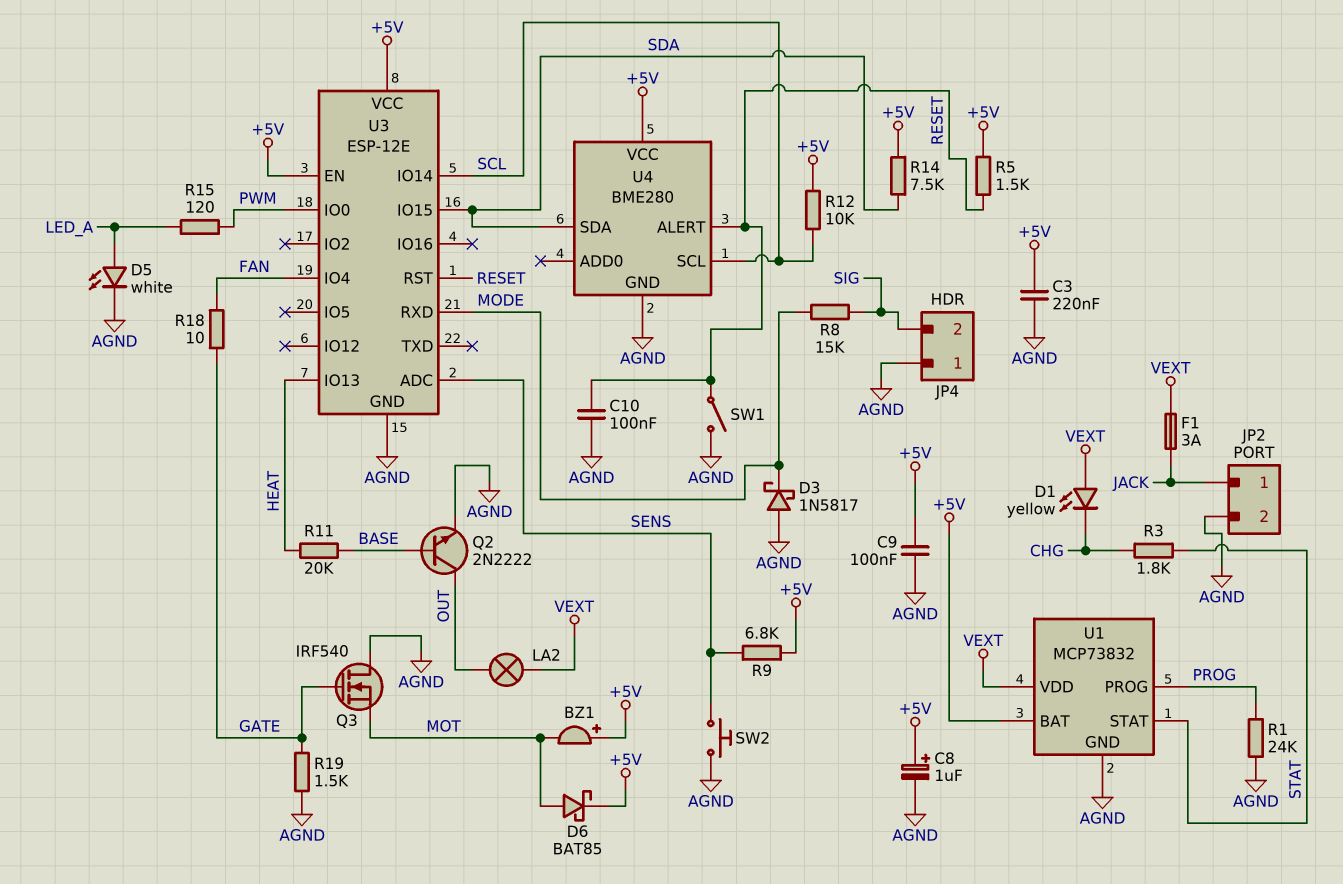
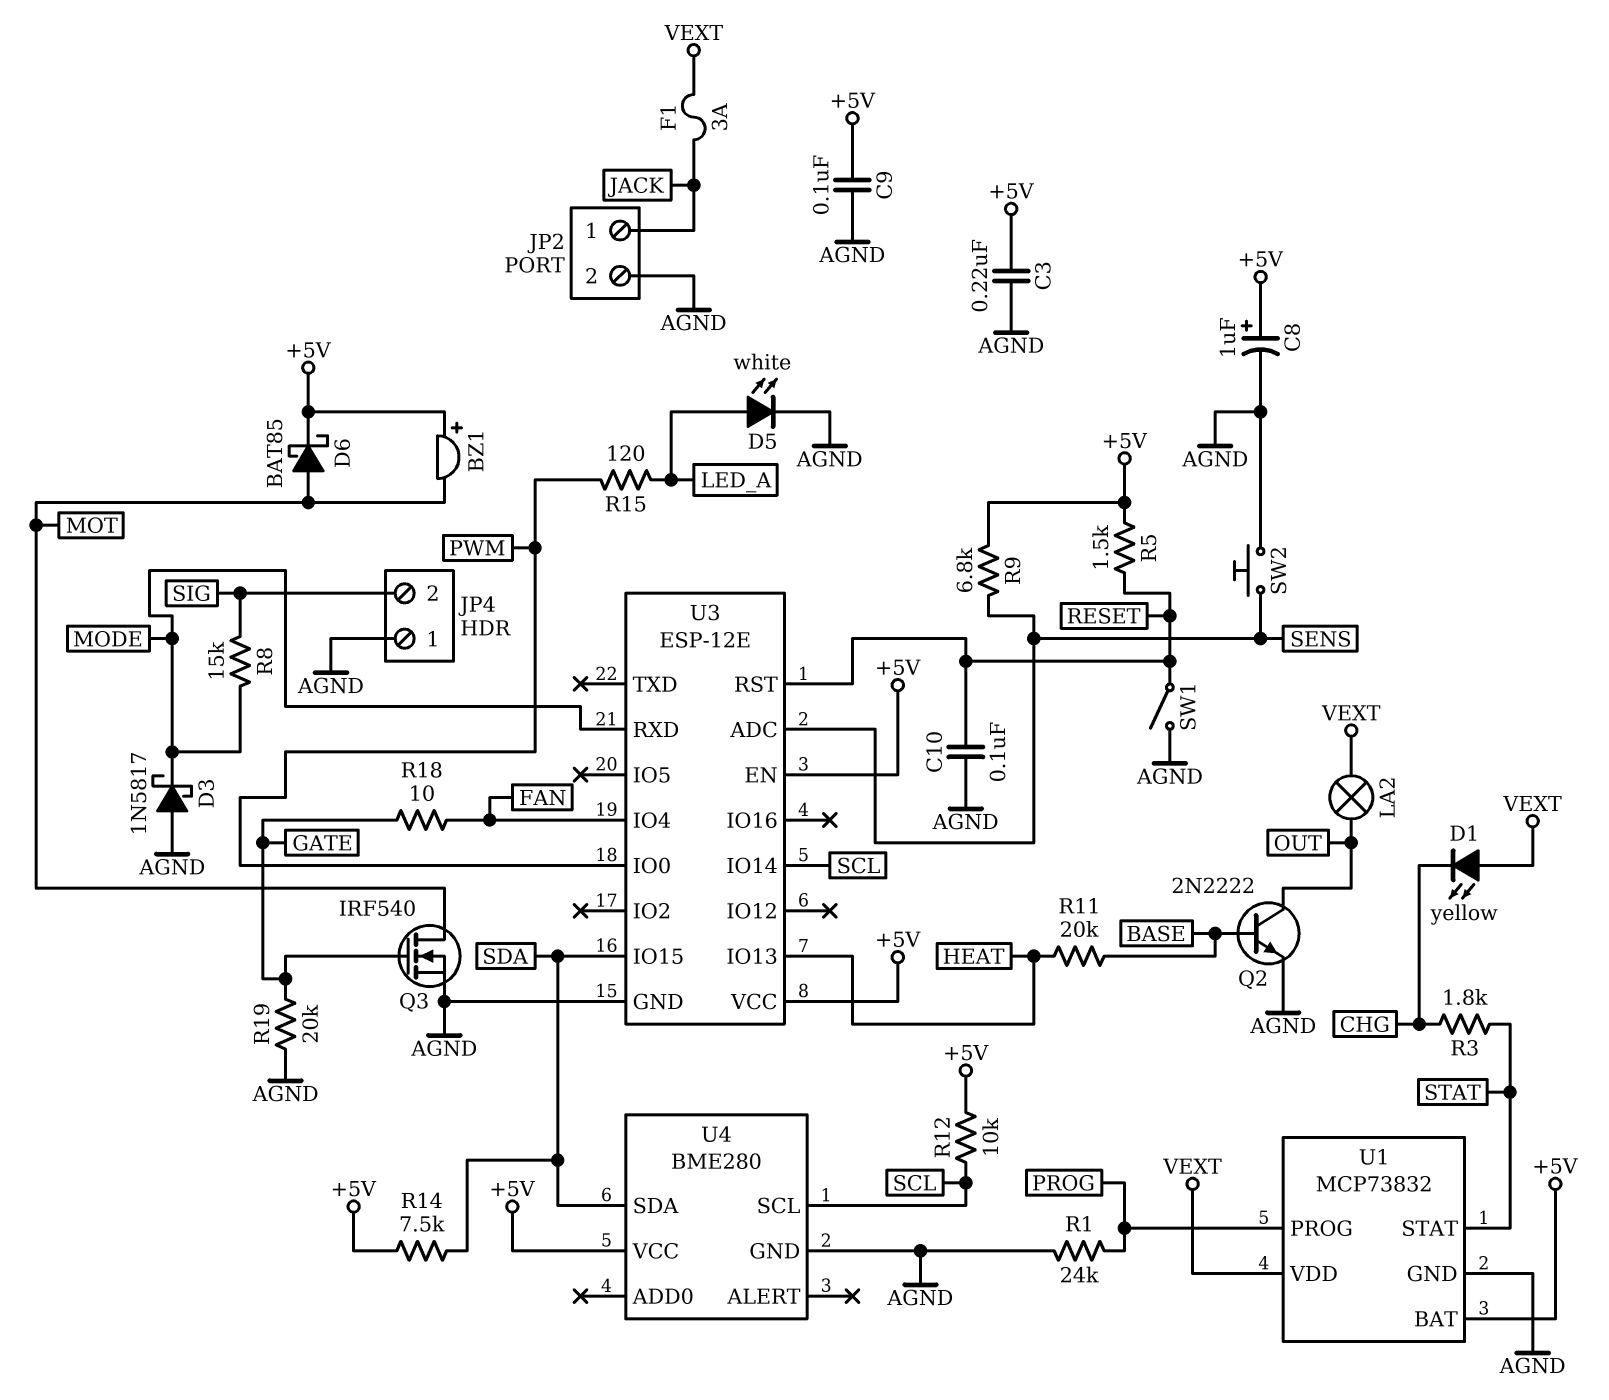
Q3: NMOS IRF540 (G GATE, D AGND, S MOT) -> NMOS IRF540 (G GATE, D MOT, S AGND)
R19: 1.5k (AGND, GATE) -> 20k (AGND, GATE)
U4 pin ALERT: RESET -> none

